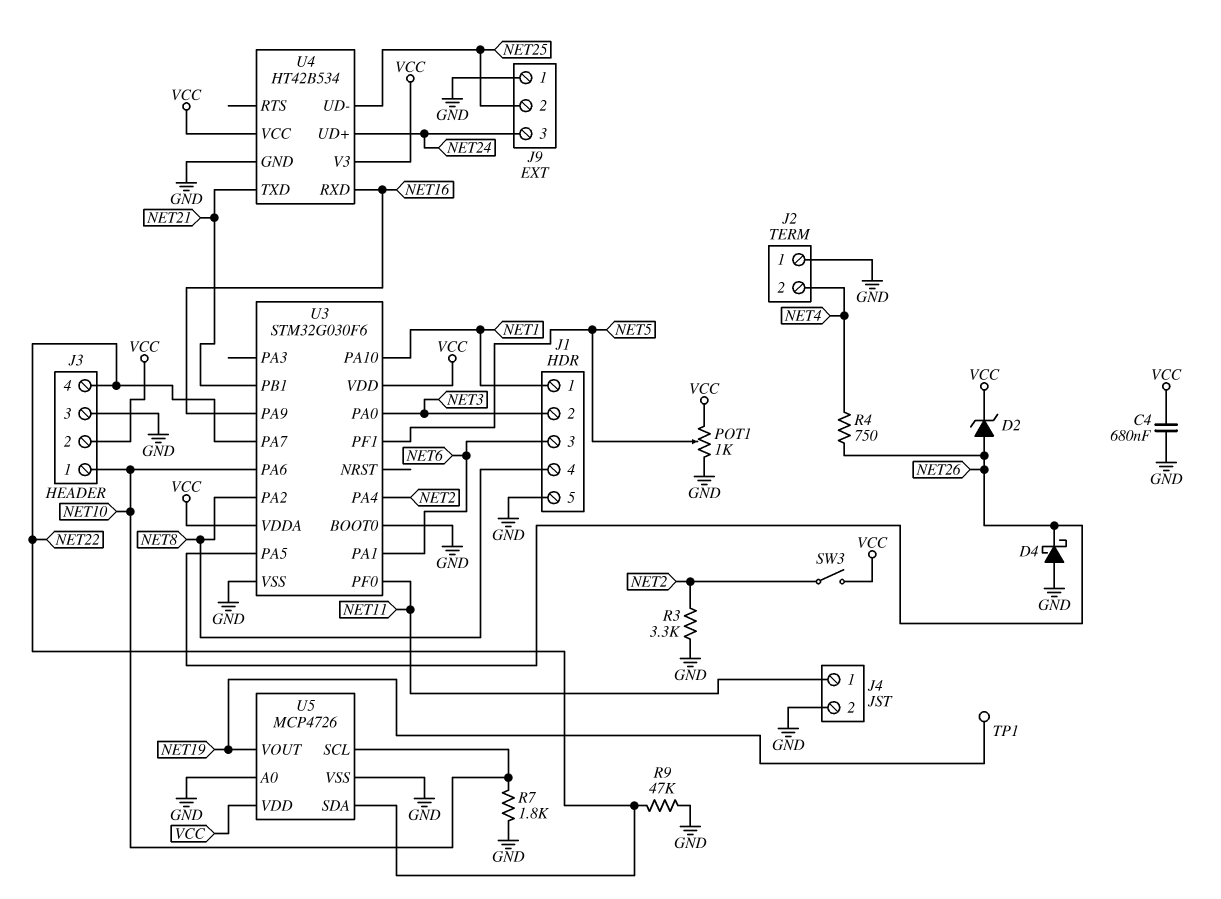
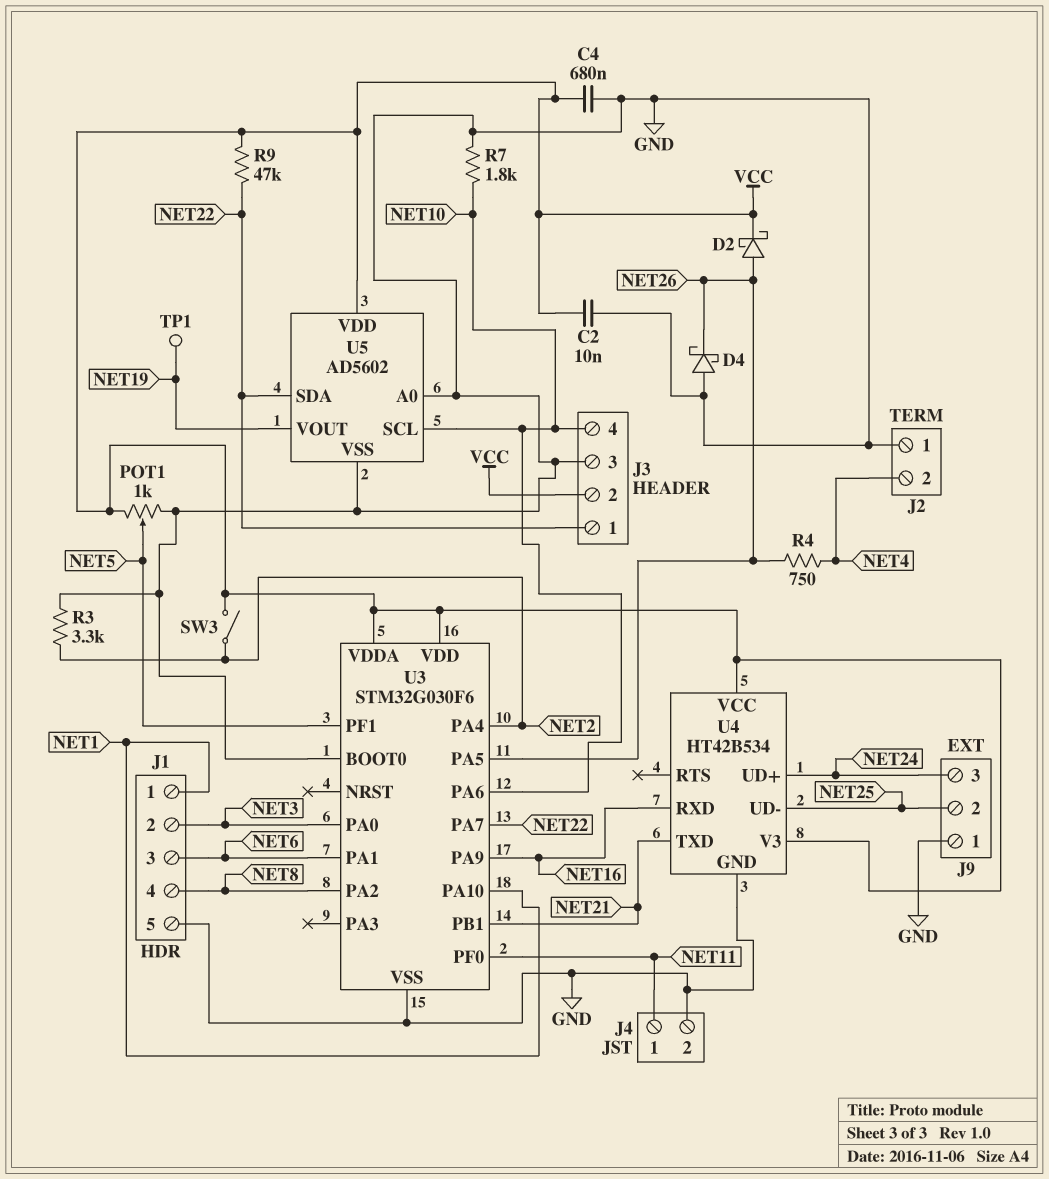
C2: none -> 10nF (GND, VCC)
D2: zener (A NET26, K VCC) -> schottky (A NET26, K VCC)
J3 pin 1: NET10 -> NET22
J3 pin 4: NET22 -> NET10
R9: 47k (GND, NET22) -> 47k (NET22, VCC)
U5: MCP4726 -> AD5602

